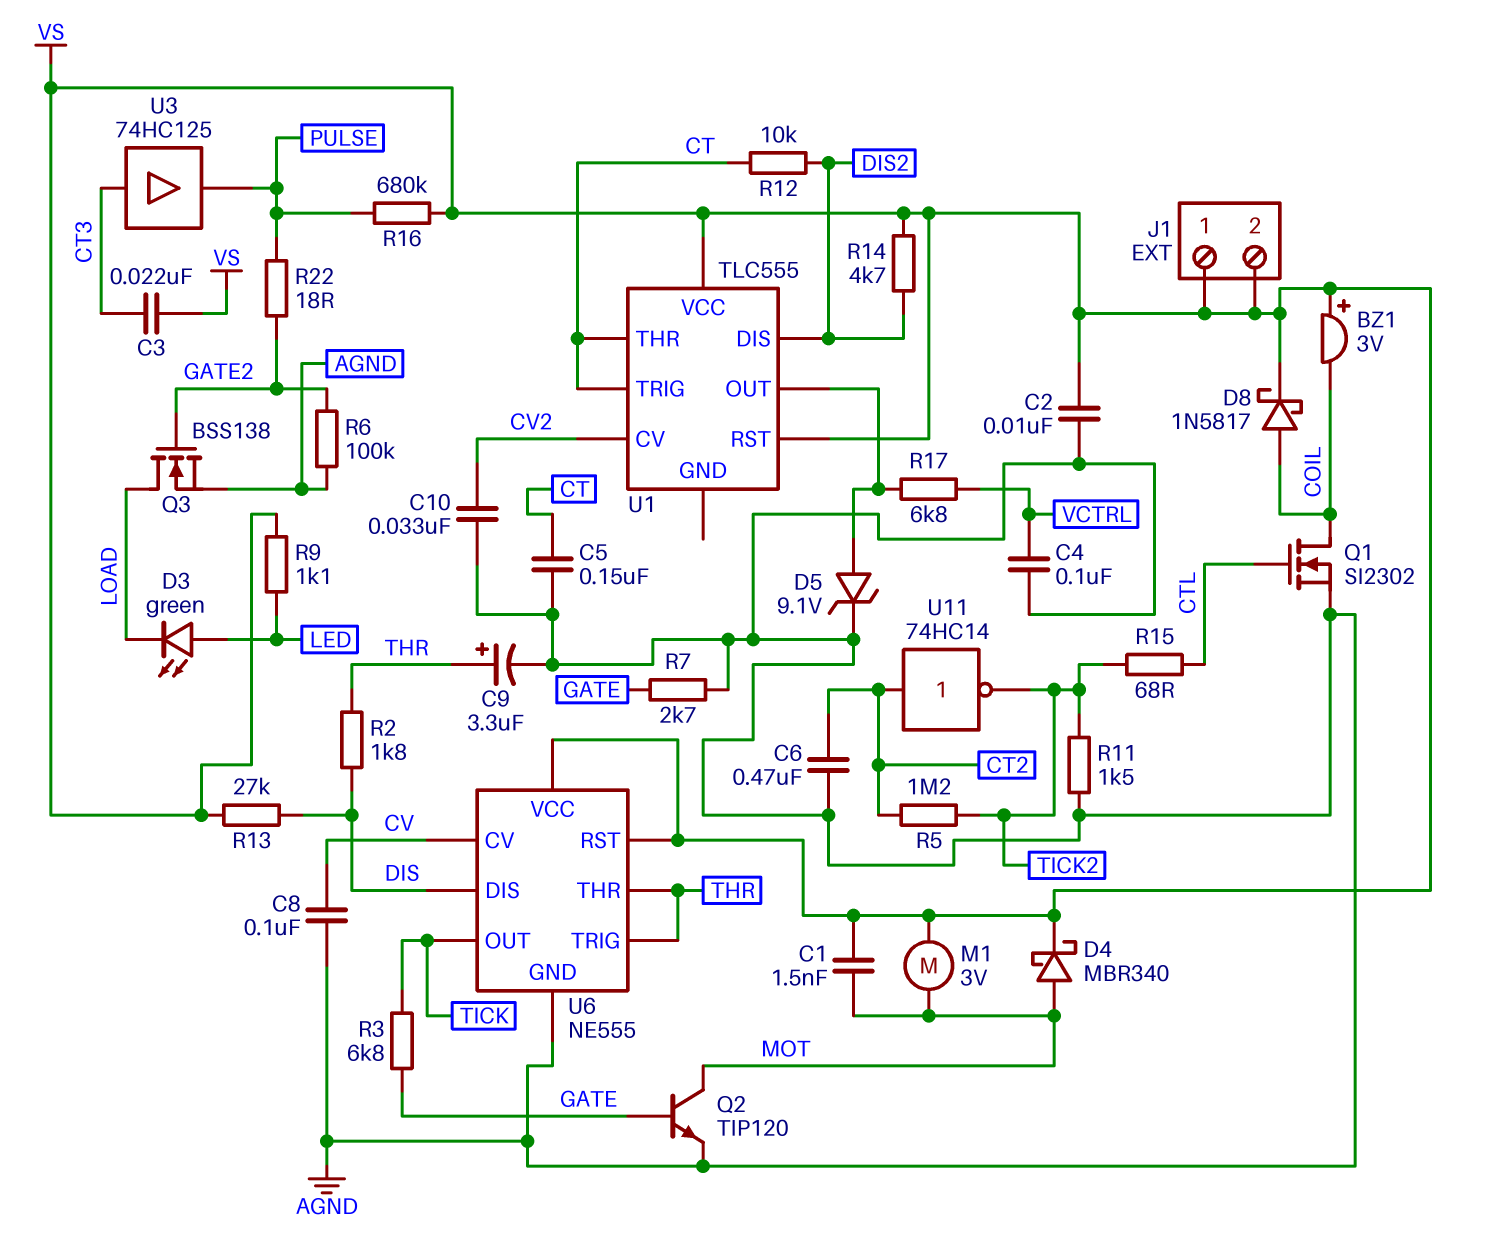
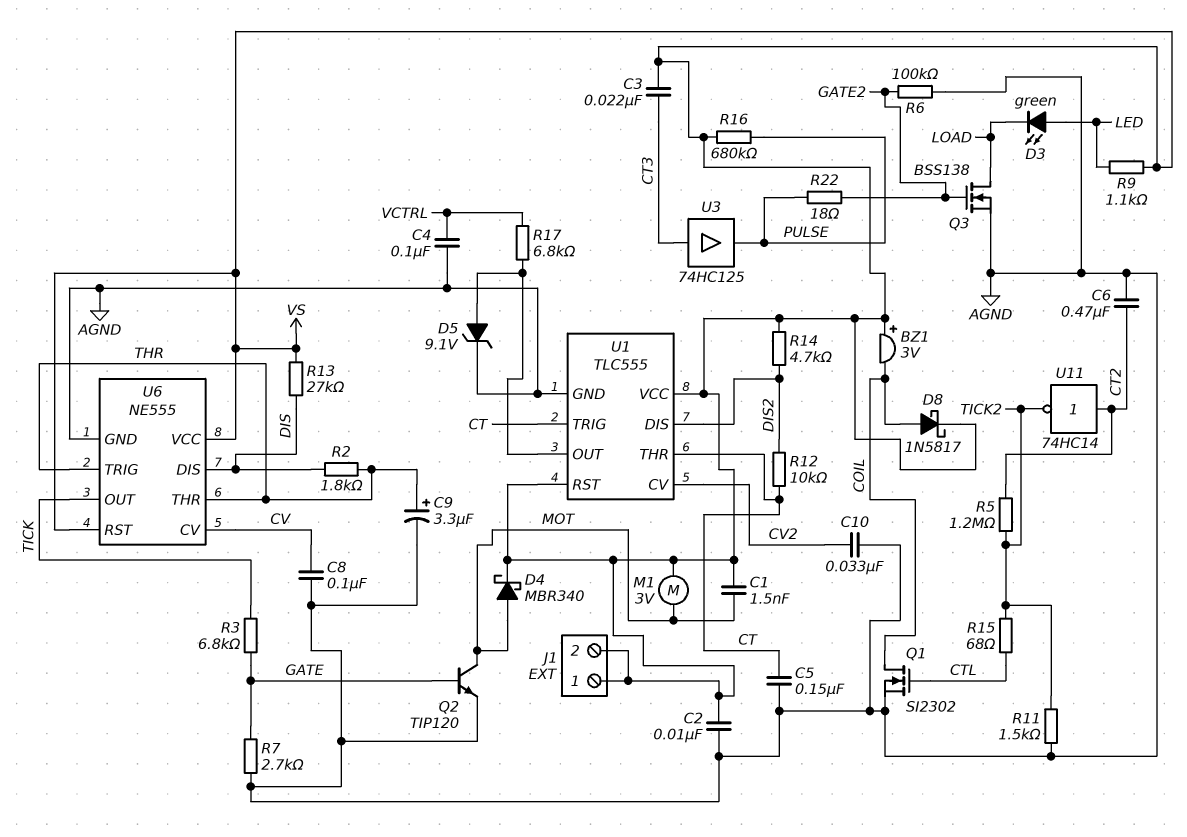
U1 pin GND: none -> AGND

